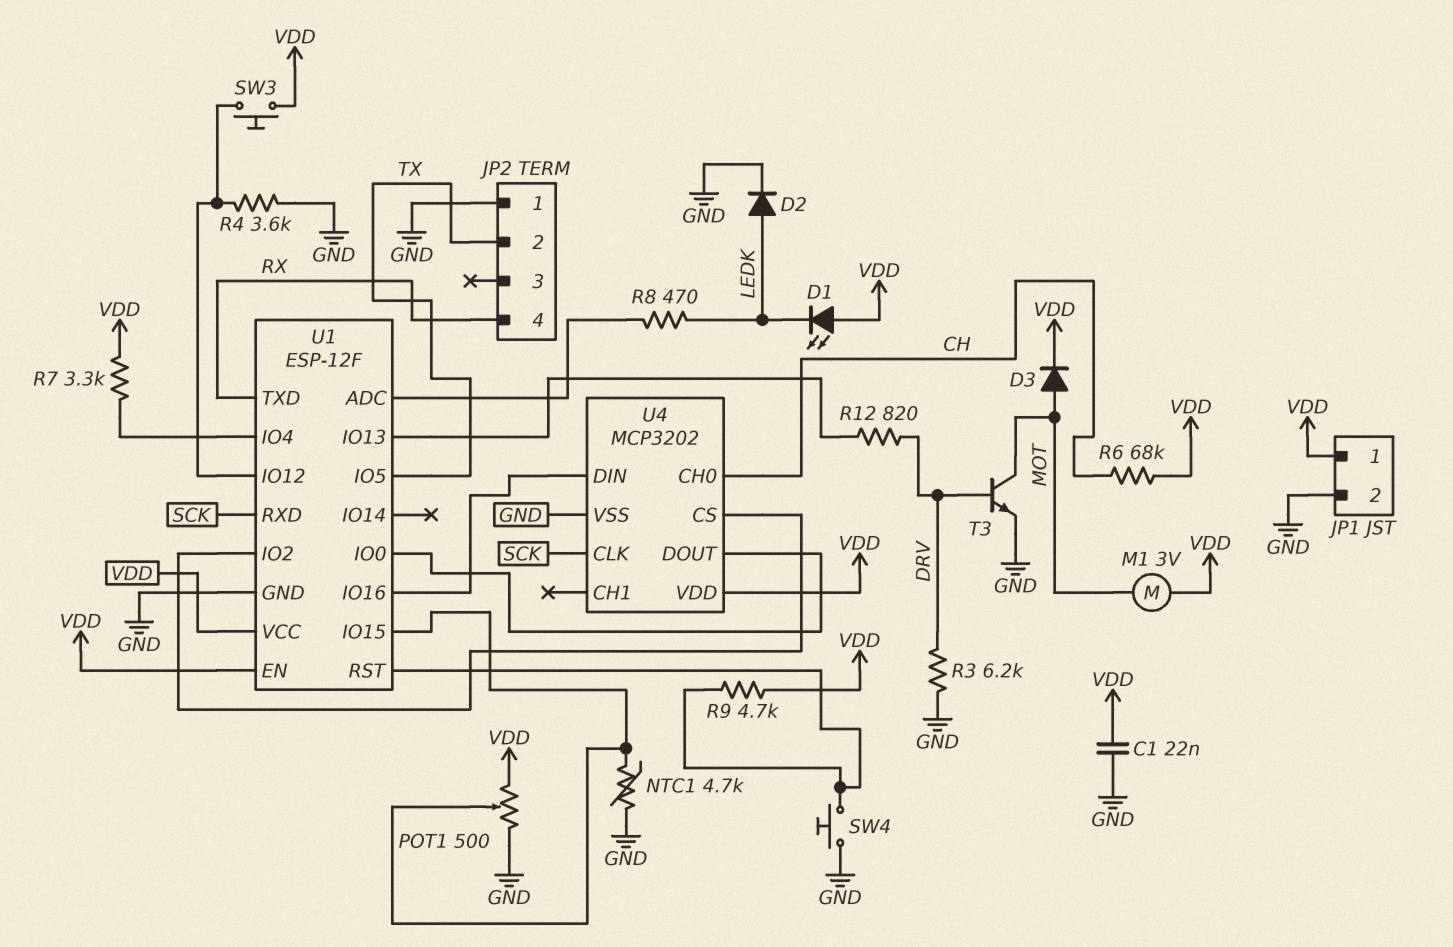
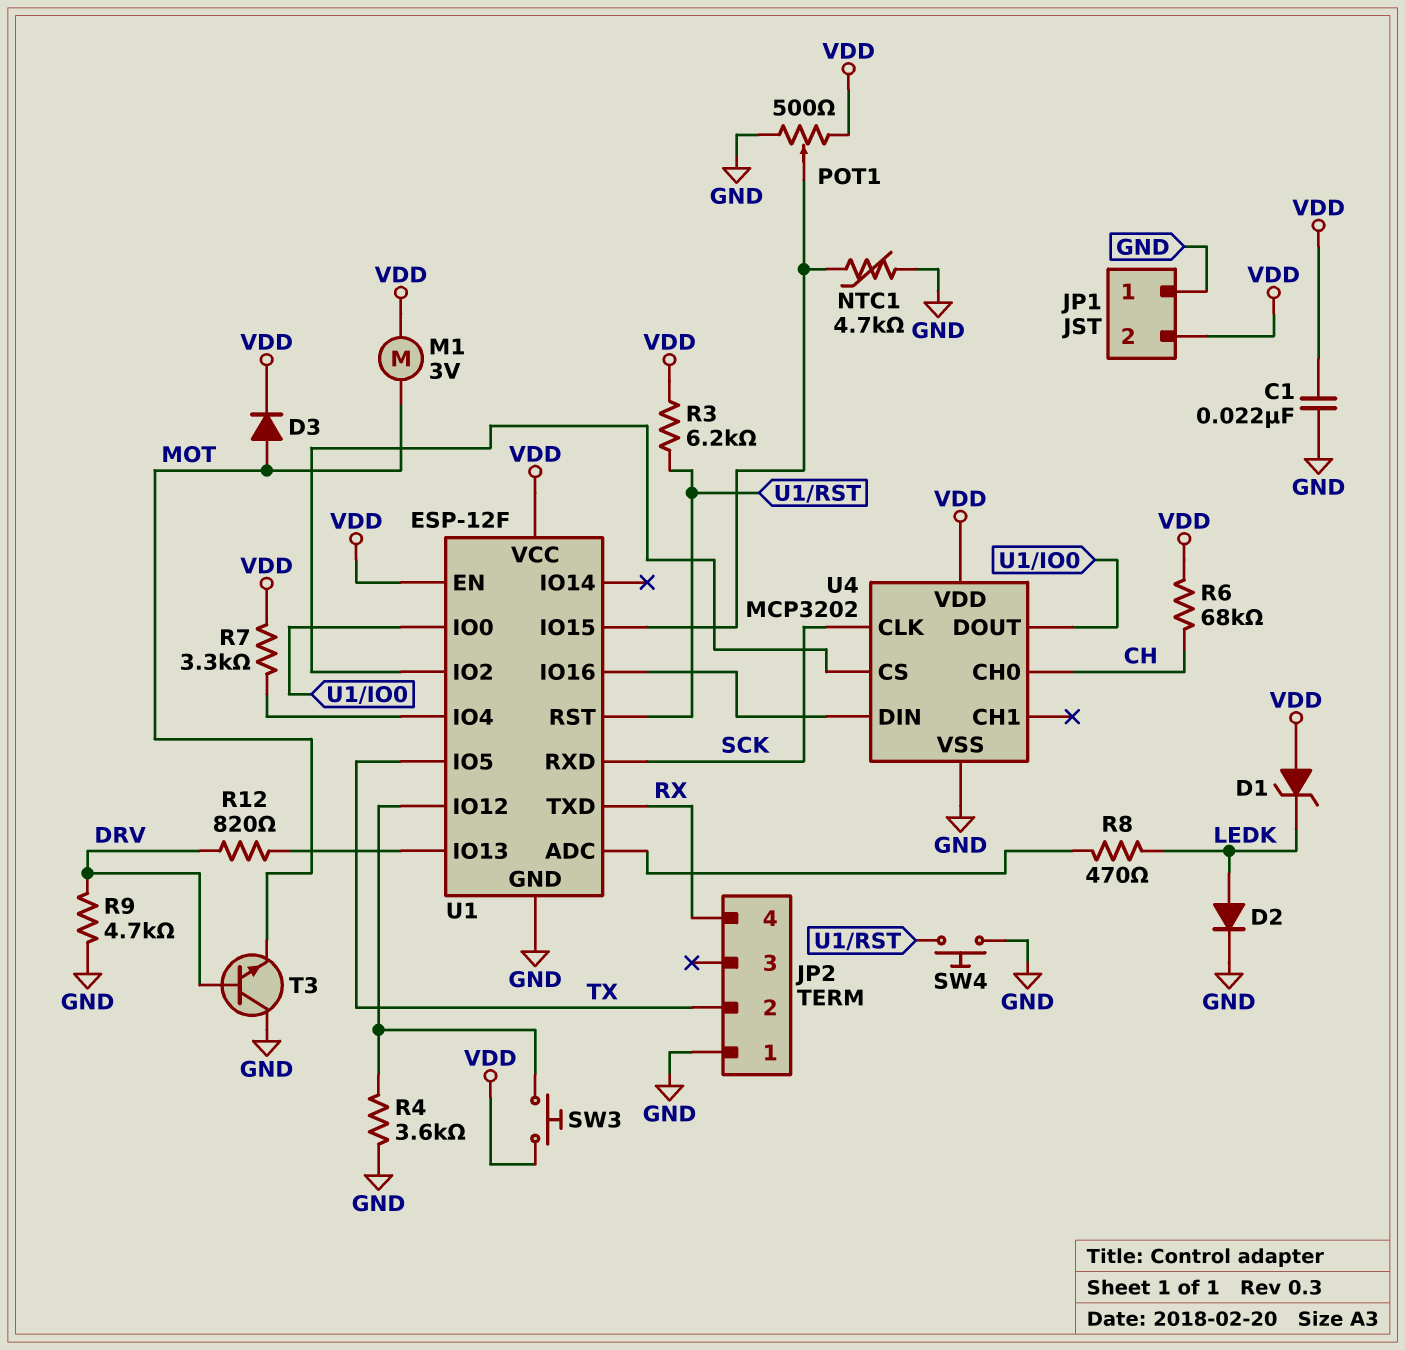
D1: LED (A VDD, K LEDK) -> zener (A VDD, K LEDK)
JP1 pin 1: VDD -> GND
JP1 pin 2: GND -> VDD
R3: 6.2k (DRV, GND) -> 6.2k (U1/RST, VDD)
R9: 4.7k (U1/RST, VDD) -> 4.7k (DRV, GND)
T3: NPN (B DRV, C MOT, E GND) -> NPN (B DRV, C GND, E MOT)

